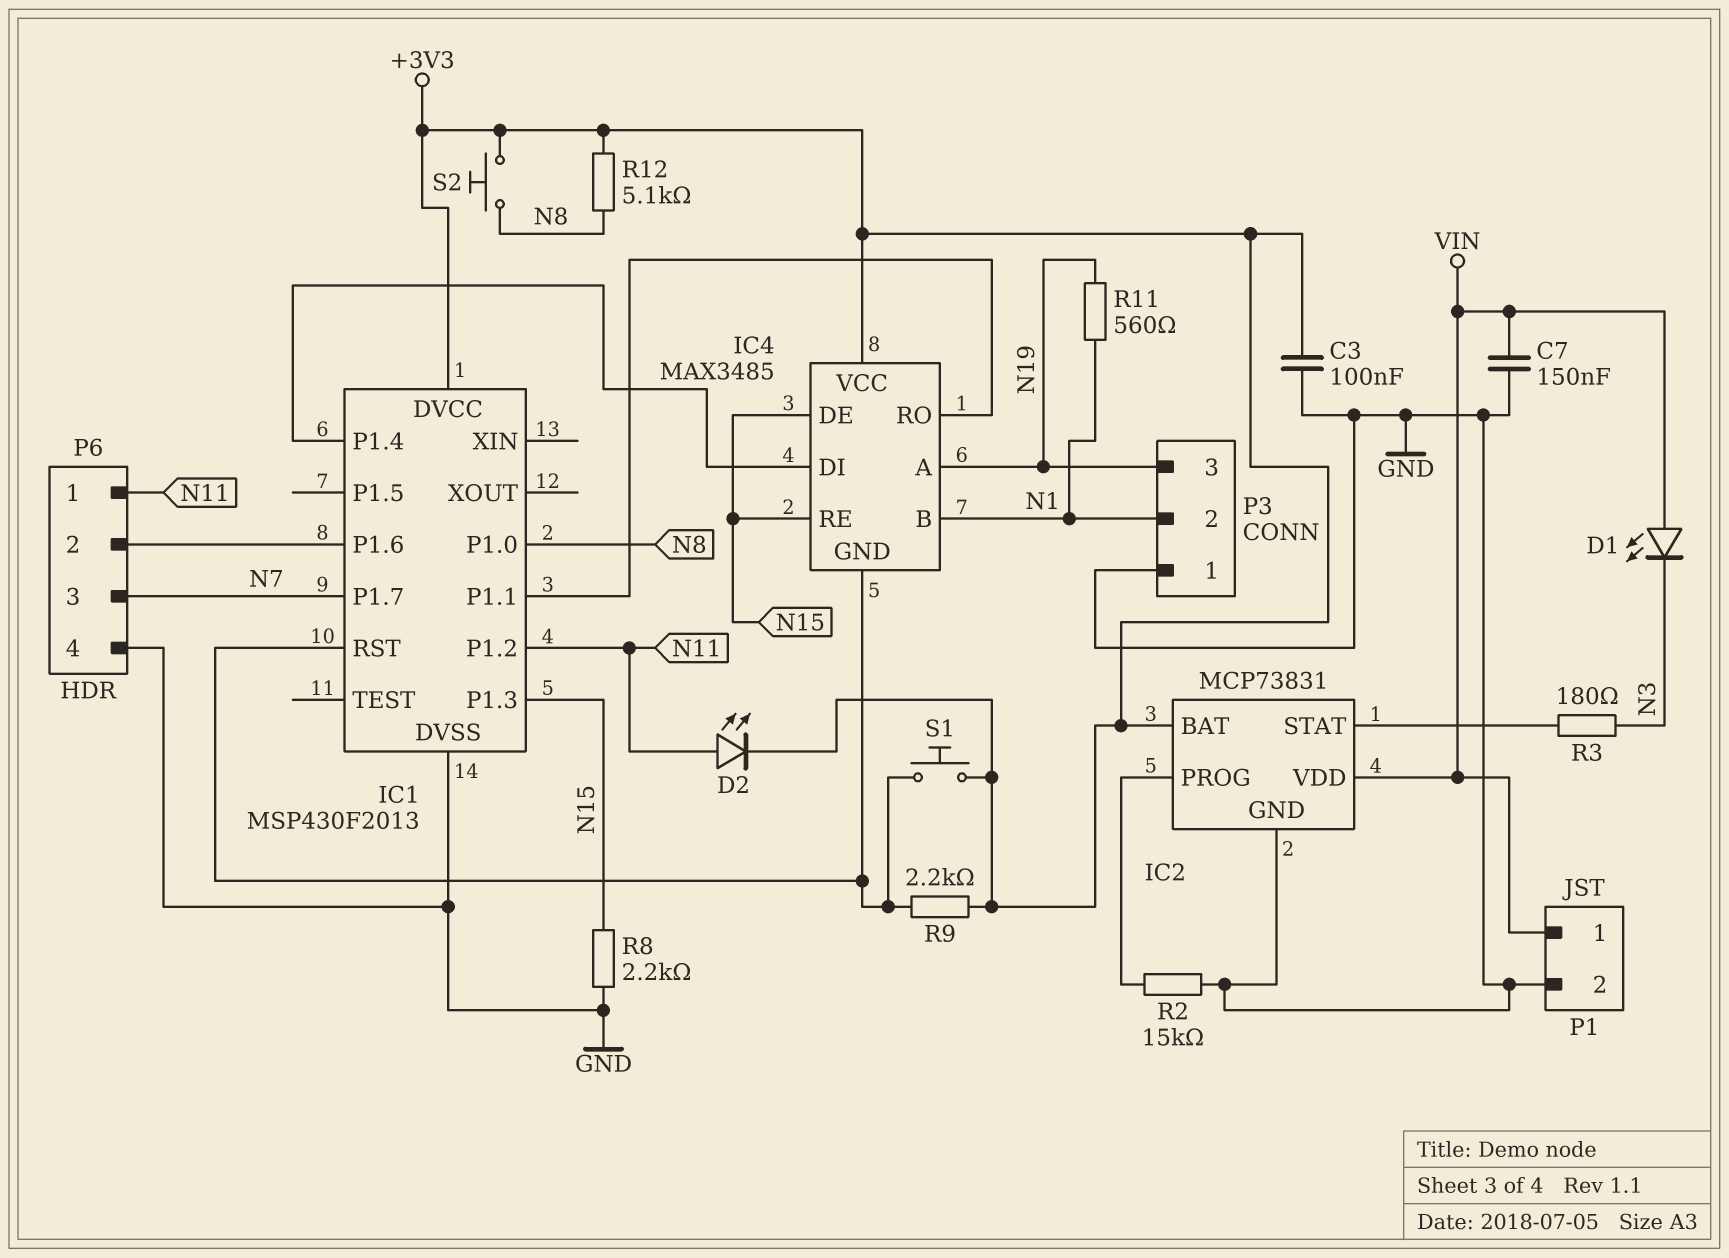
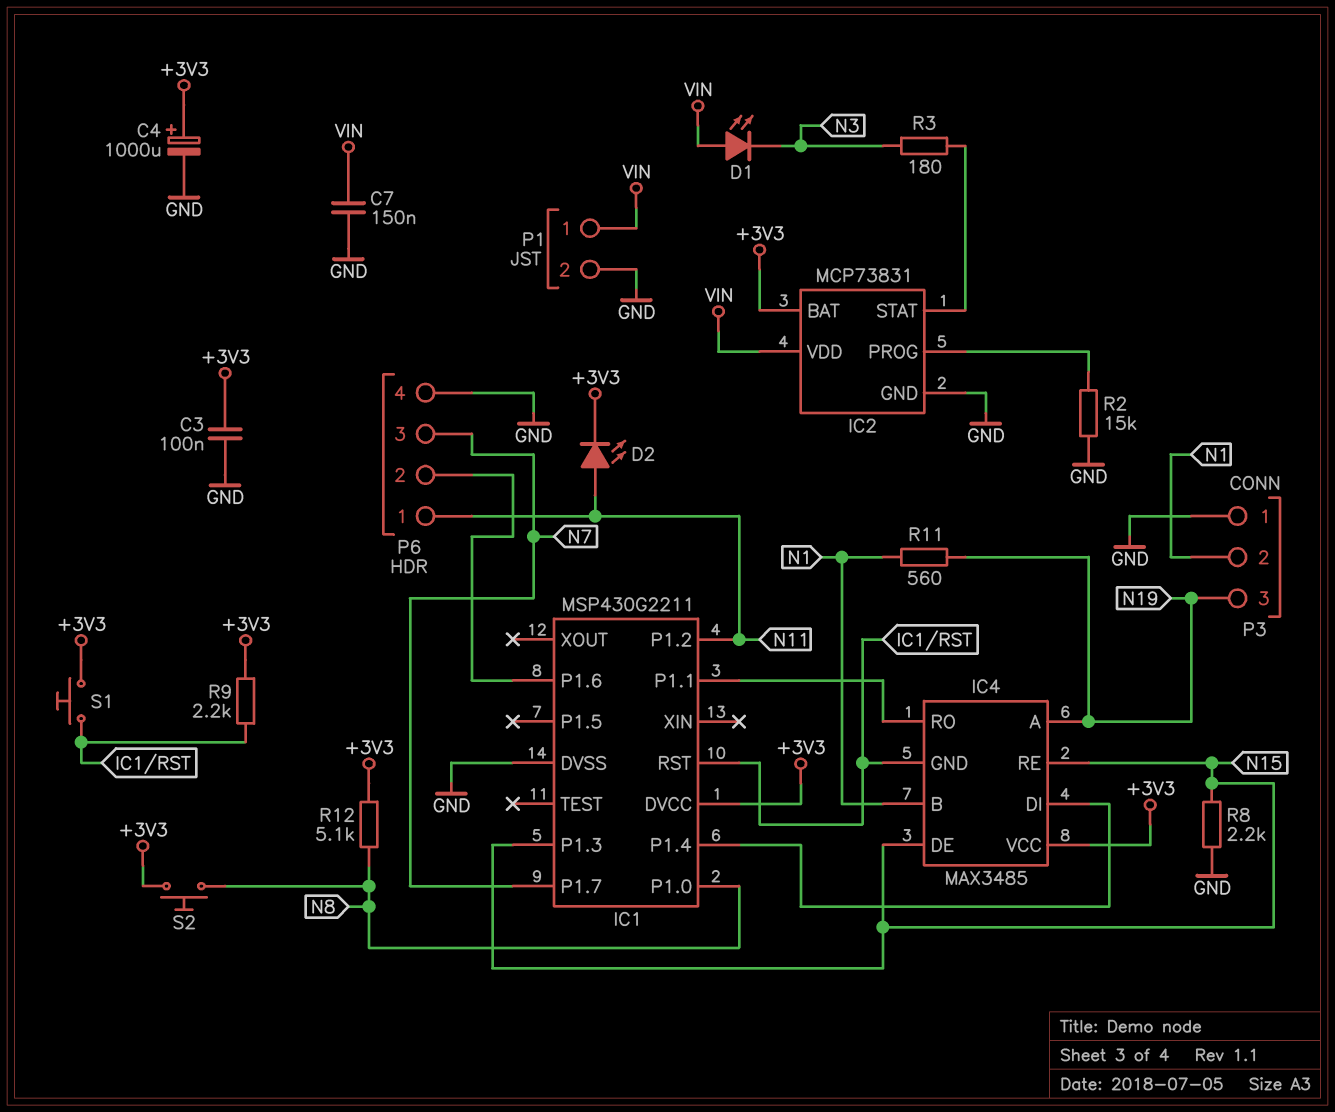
C4: none -> 1000uF (plus +3V3, minus GND)
IC1: MSP430F2013 -> MSP430G2211

